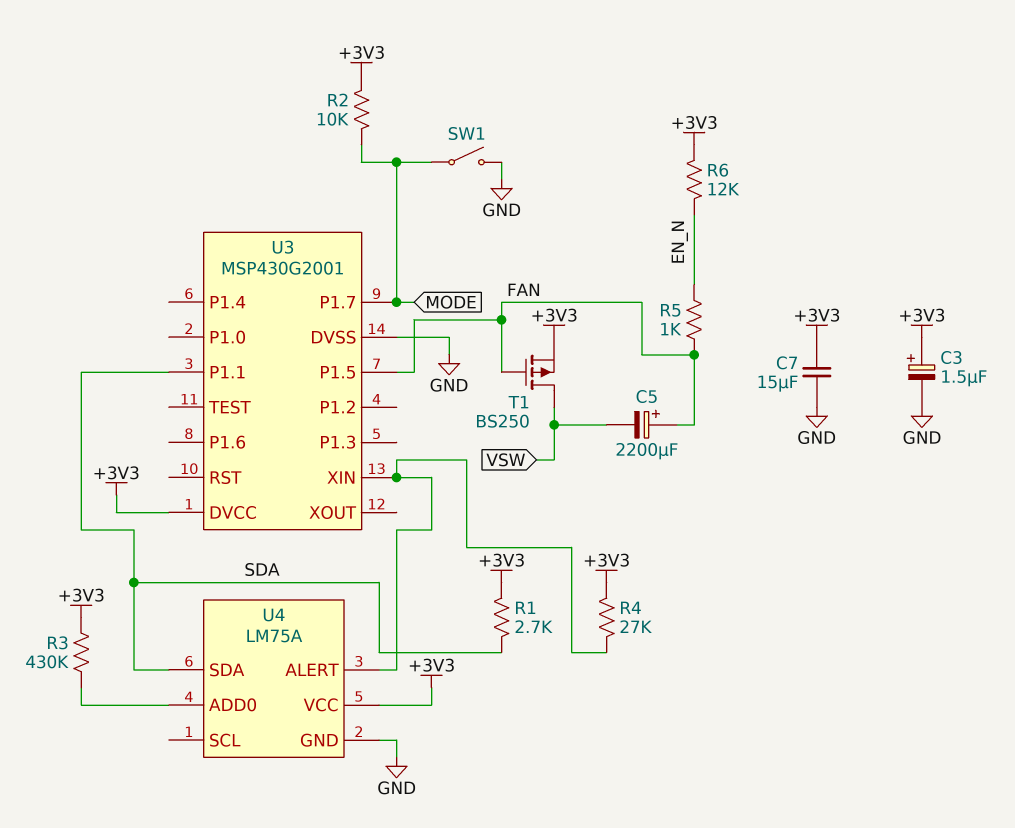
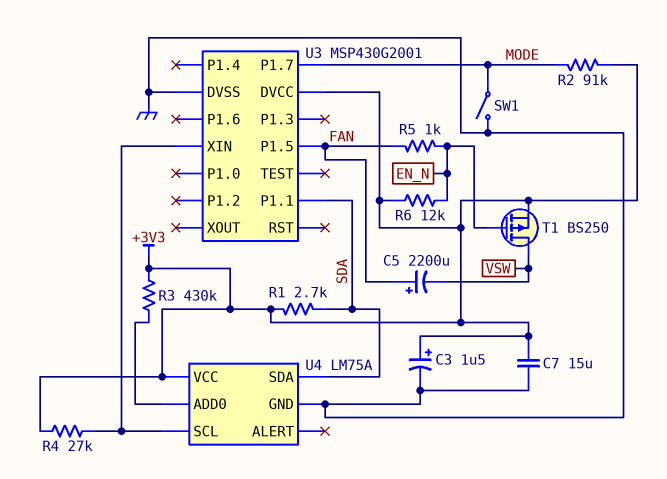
R2: 10k (+3V3, MODE) -> 91k (+3V3, MODE)
T1: PMOS BS250 (G FAN, D VSW, S +3V3) -> PMOS BS250 (G EN_N, D VSW, S +3V3)
U4 pin ALERT: U3/XIN -> none
U4 pin SCL: none -> U3/XIN

